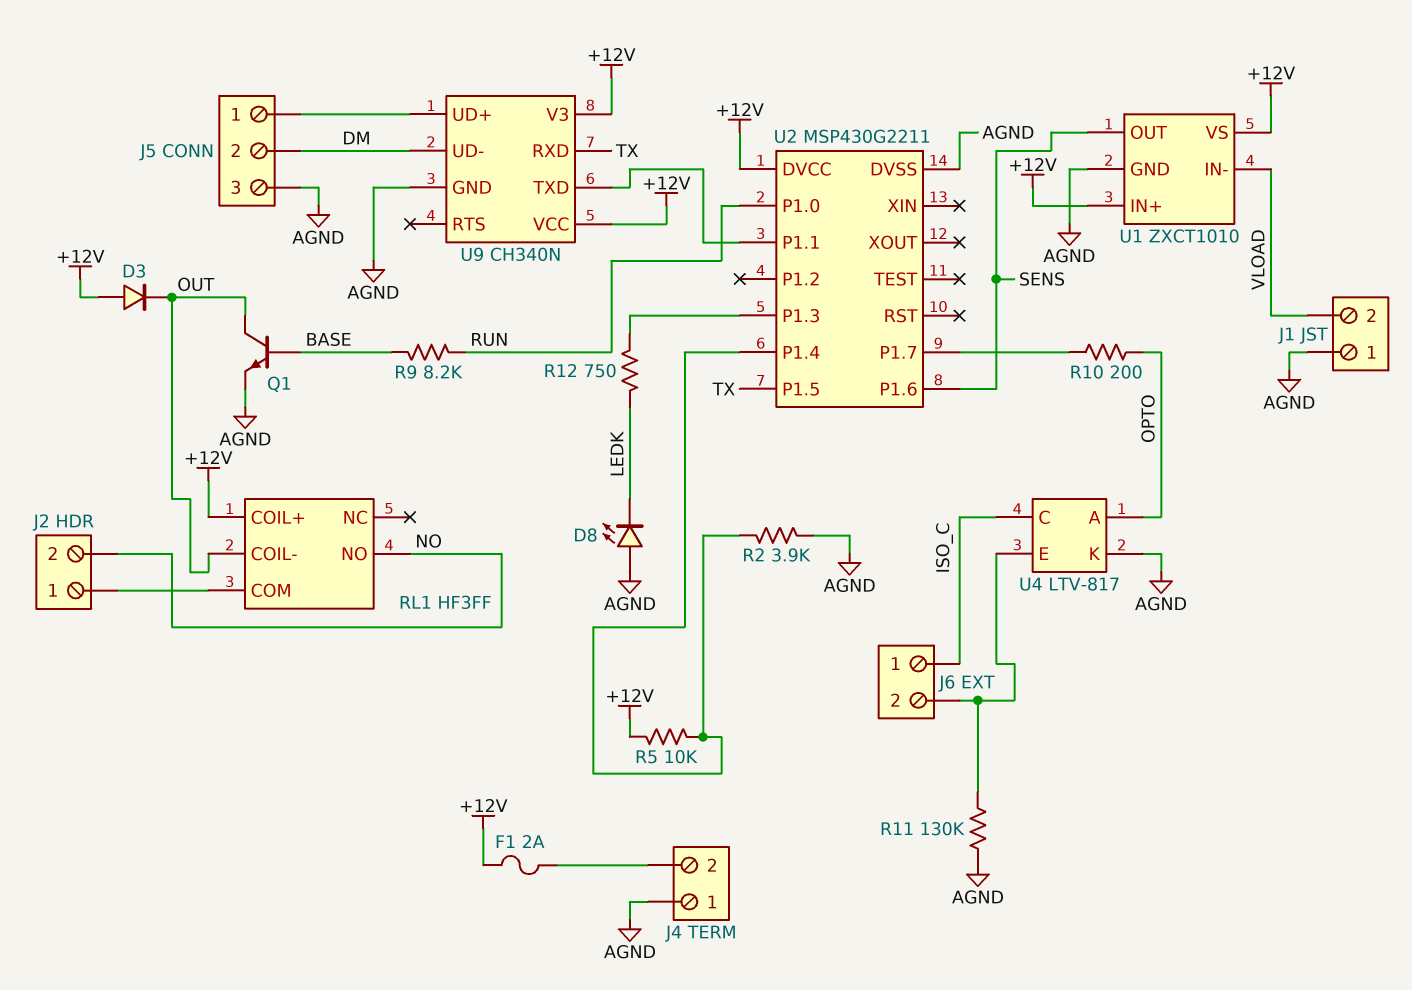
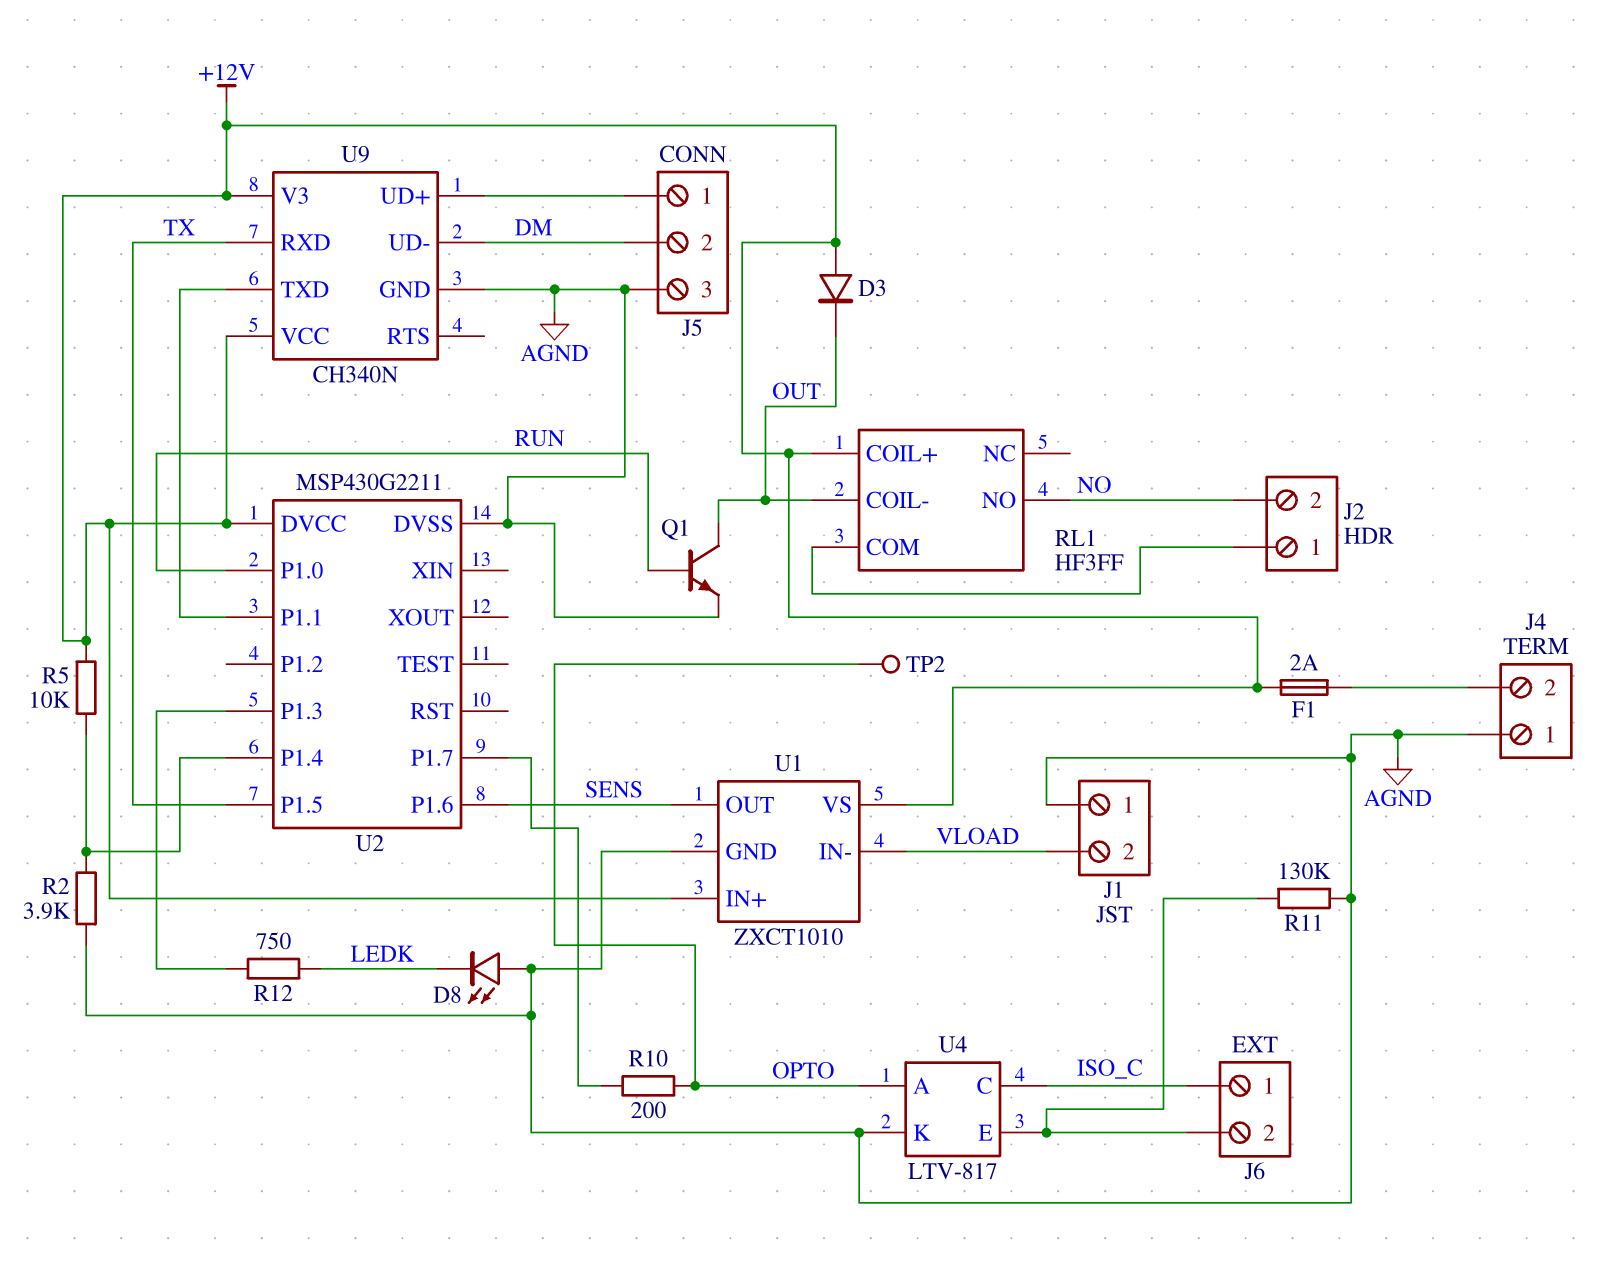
Q1: NPN (B BASE, C OUT, E AGND) -> NPN (B RUN, C OUT, E AGND)
R9: 8.2k (BASE, RUN) -> none
TP2: none -> test point (OPTO)

